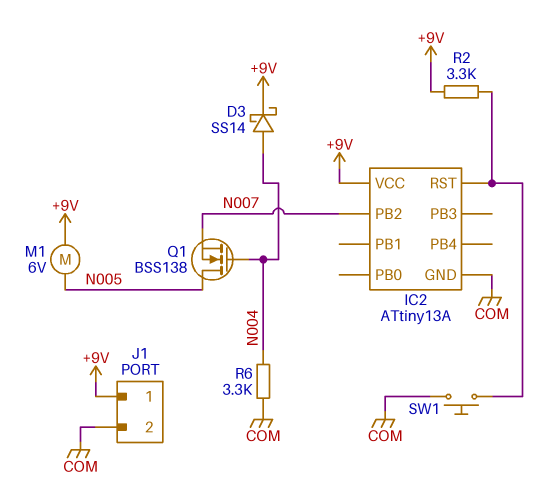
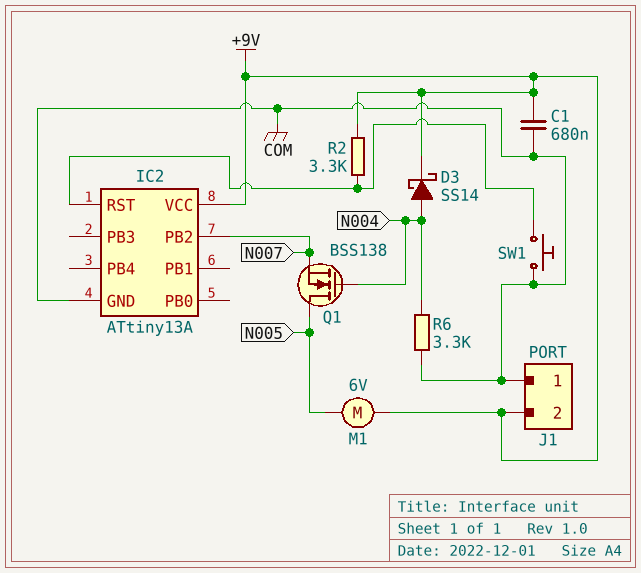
C1: none -> 680nF (+9V, COM)
J1 pin 1: +9V -> COM
J1 pin 2: COM -> +9V

